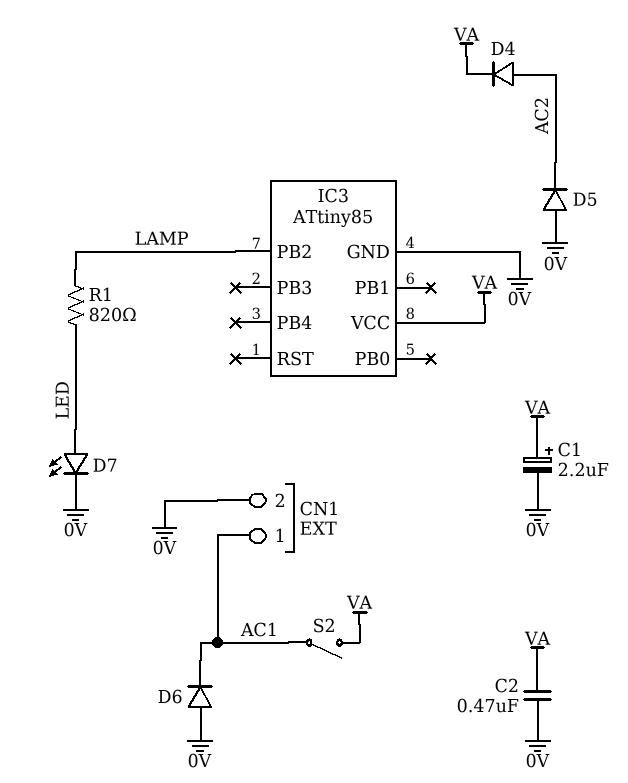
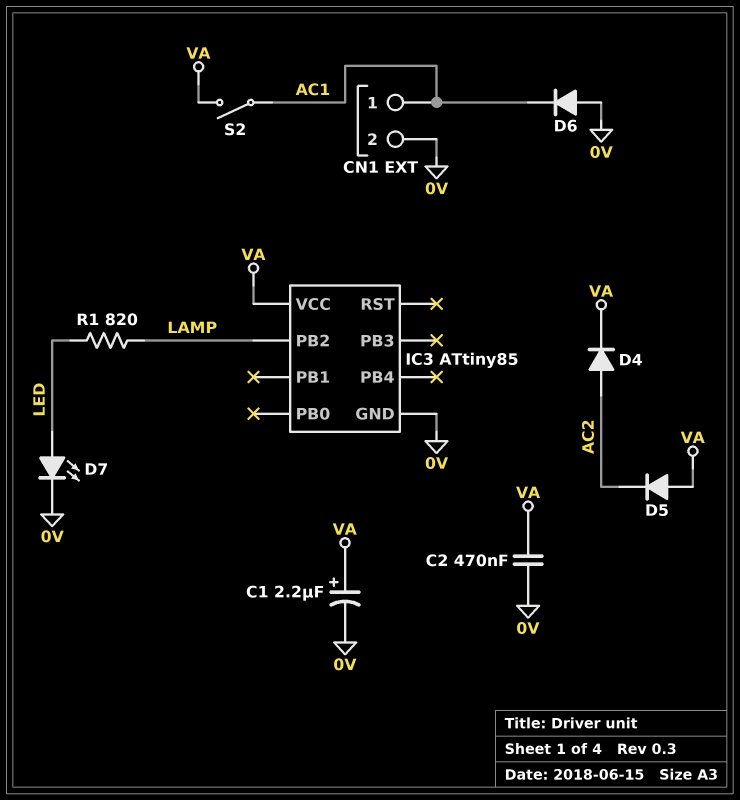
D5: diode (A 0V, K AC2) -> diode (A VA, K AC2)

